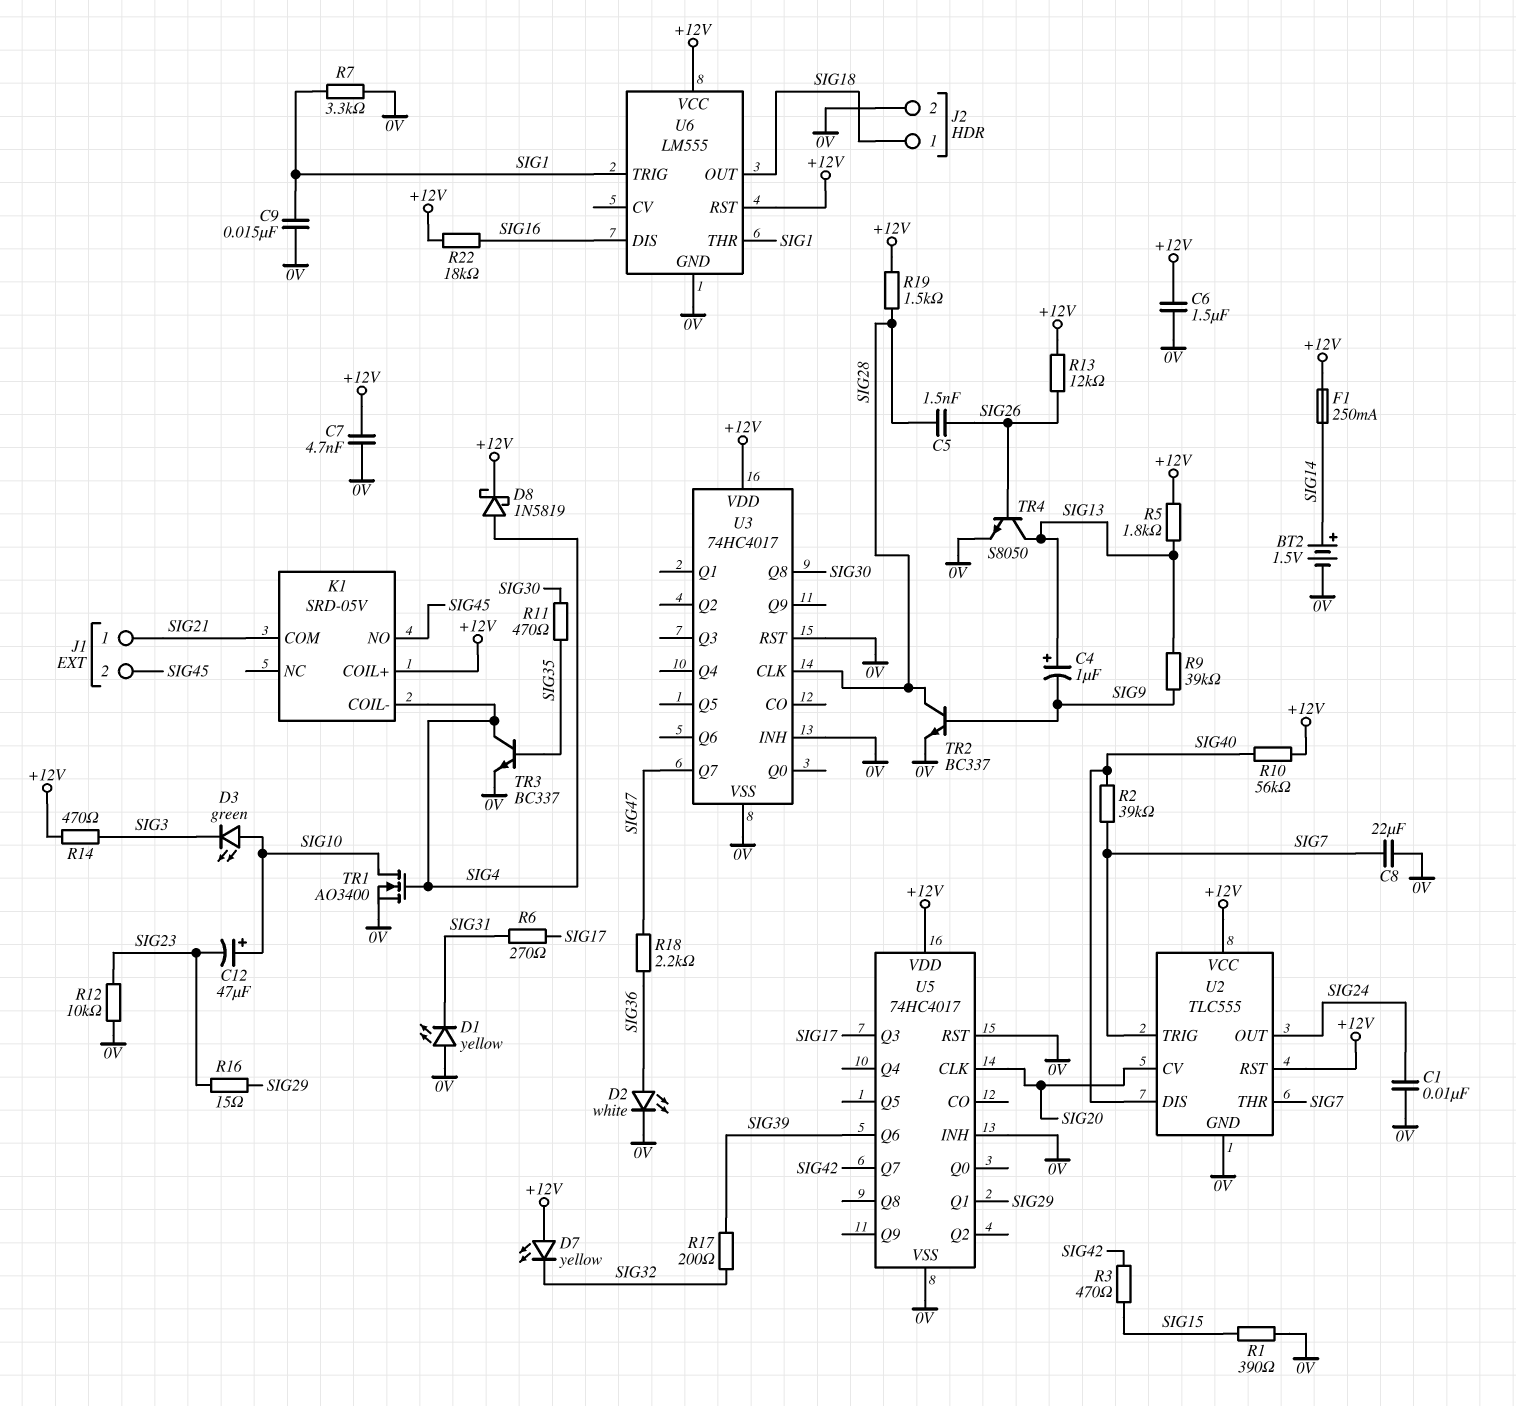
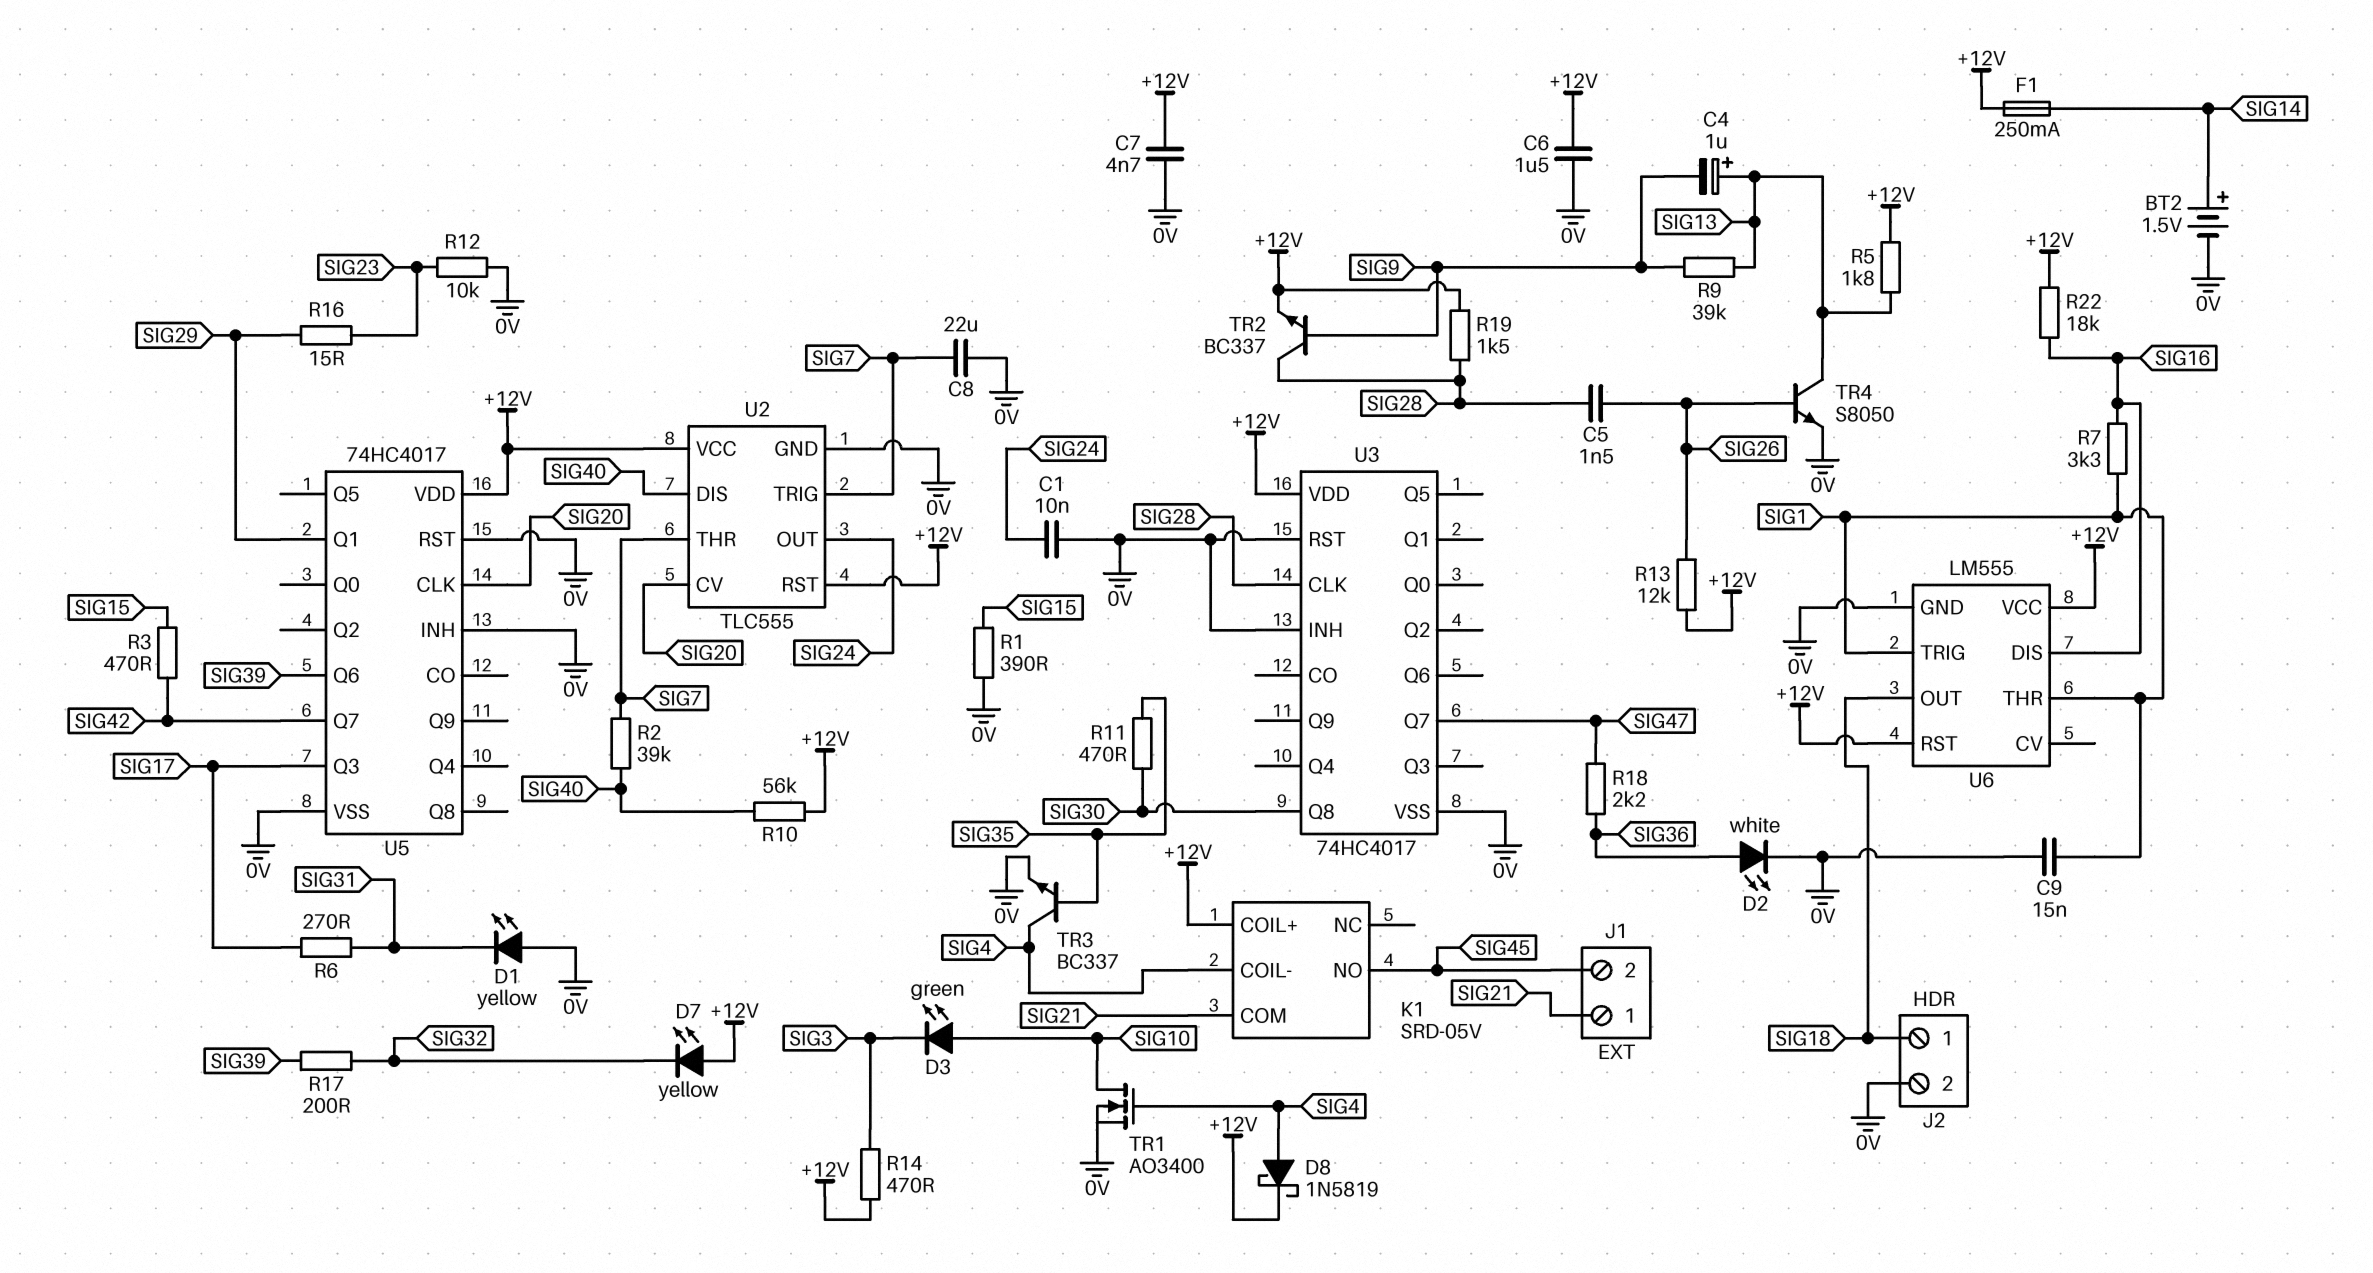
C12: 47uF (plus SIG10, minus SIG23) -> none
R7: 3.3k (0V, SIG1) -> 3.3k (SIG1, SIG16)
TR2: NPN BC337 (B SIG9, C SIG28, E 0V) -> NPN BC337 (B SIG9, C SIG28, E +12V)

